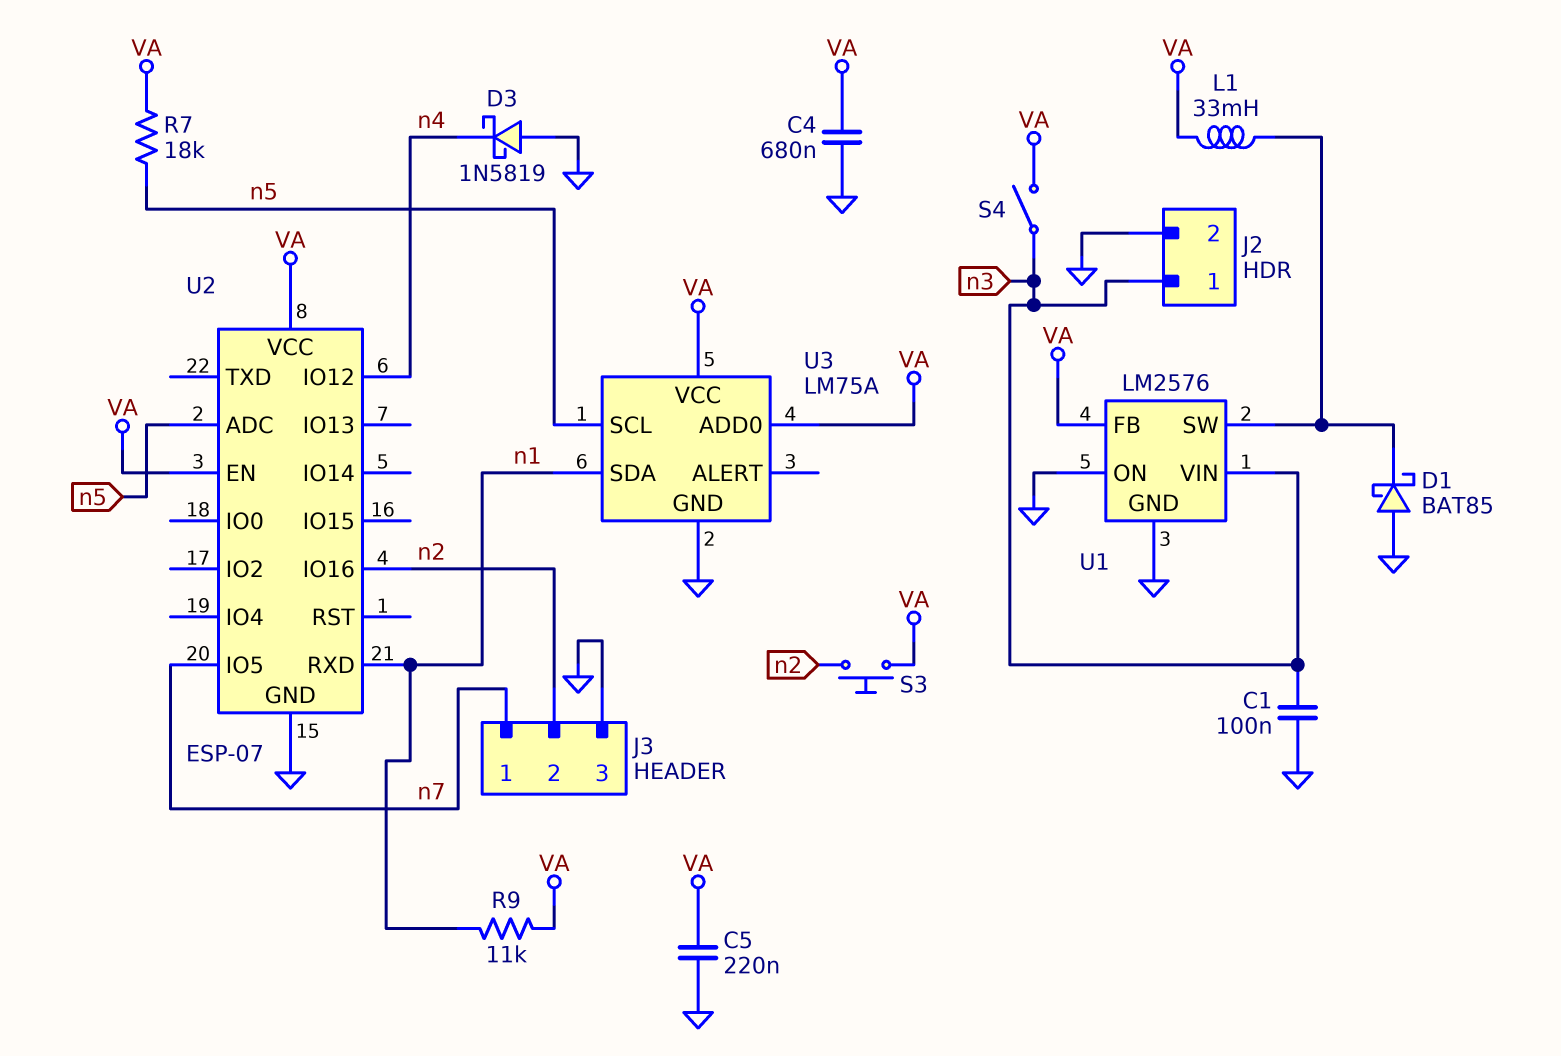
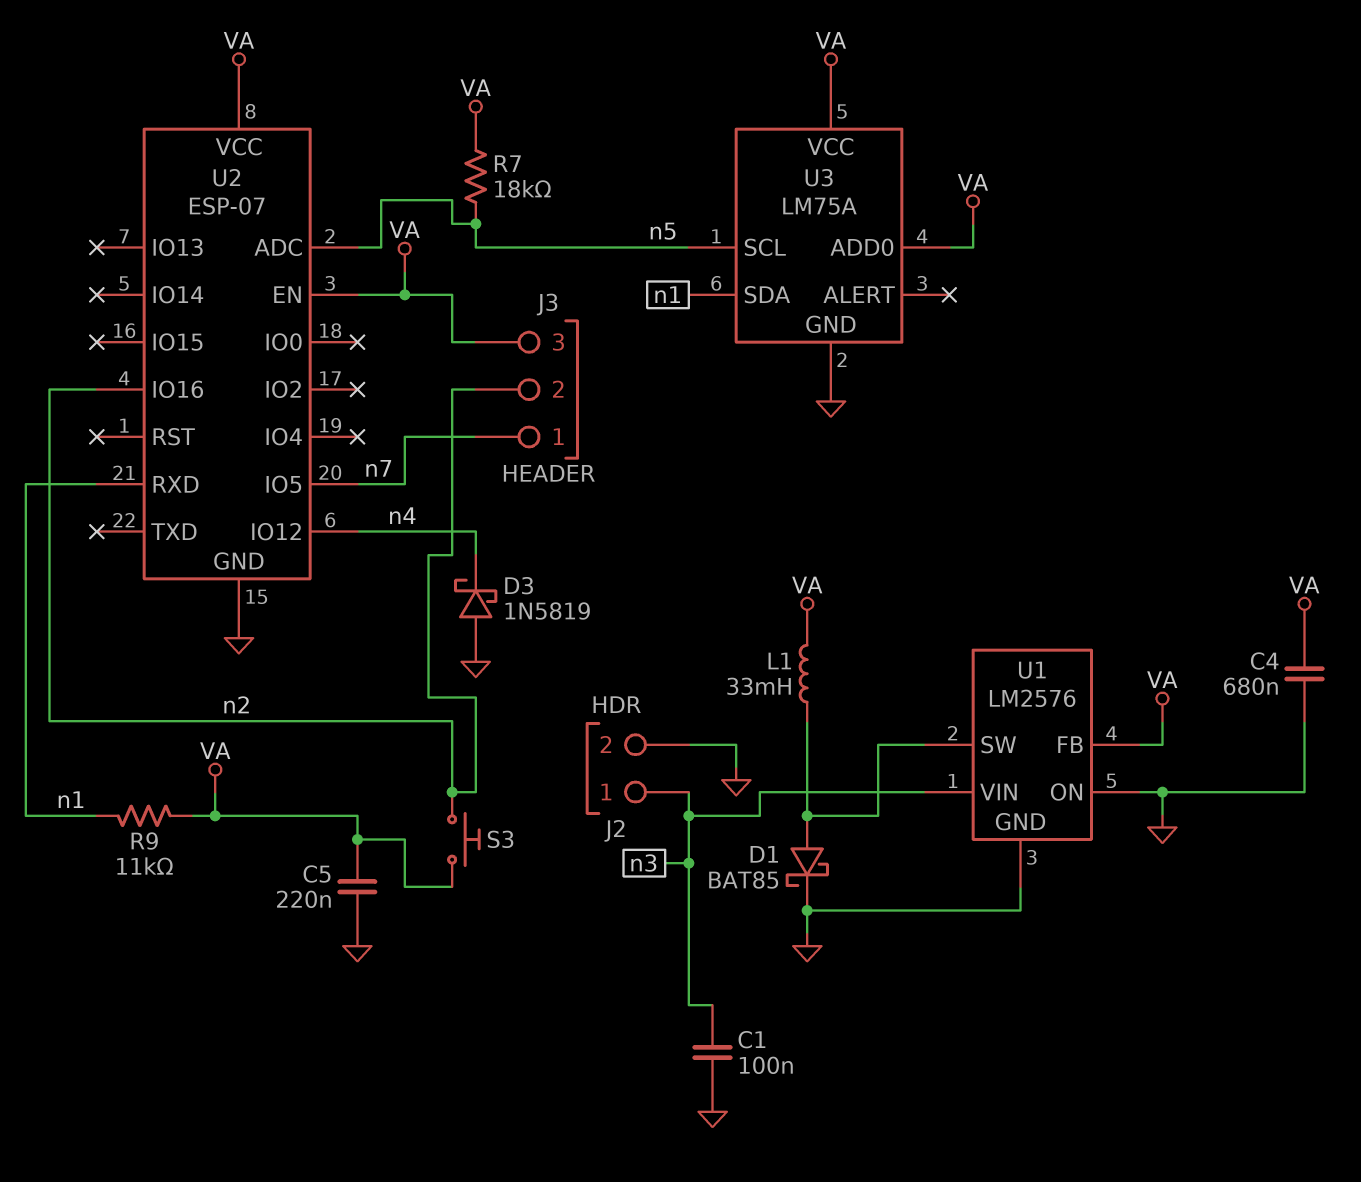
D1: schottky BAT85 (A GND, K U1/SW) -> schottky BAT85 (A U1/SW, K GND)
J3 pin 3: GND -> VA
S4: switch (VA, n3) -> none

